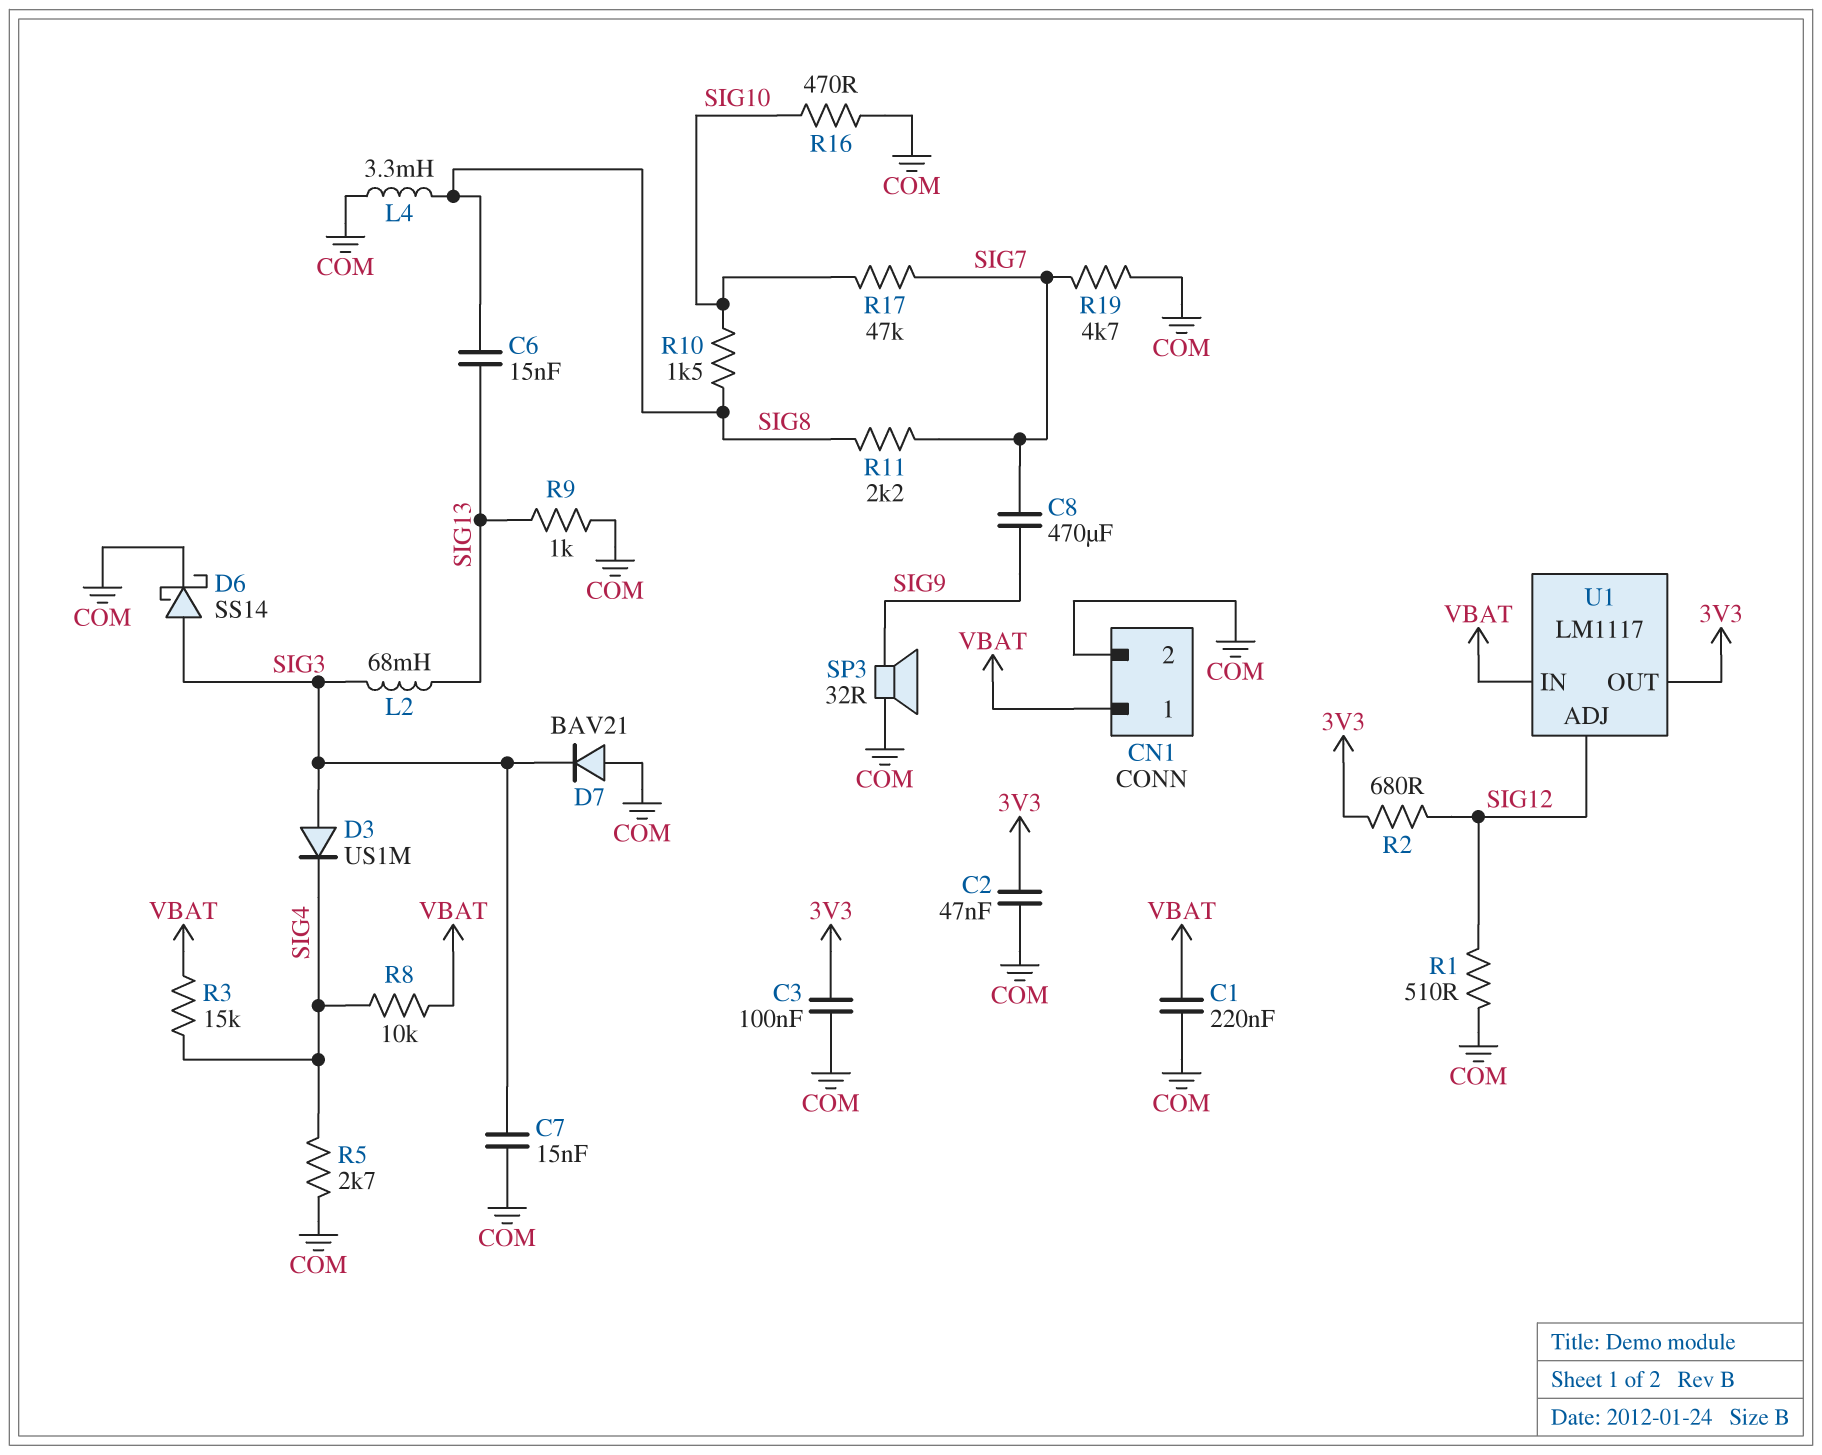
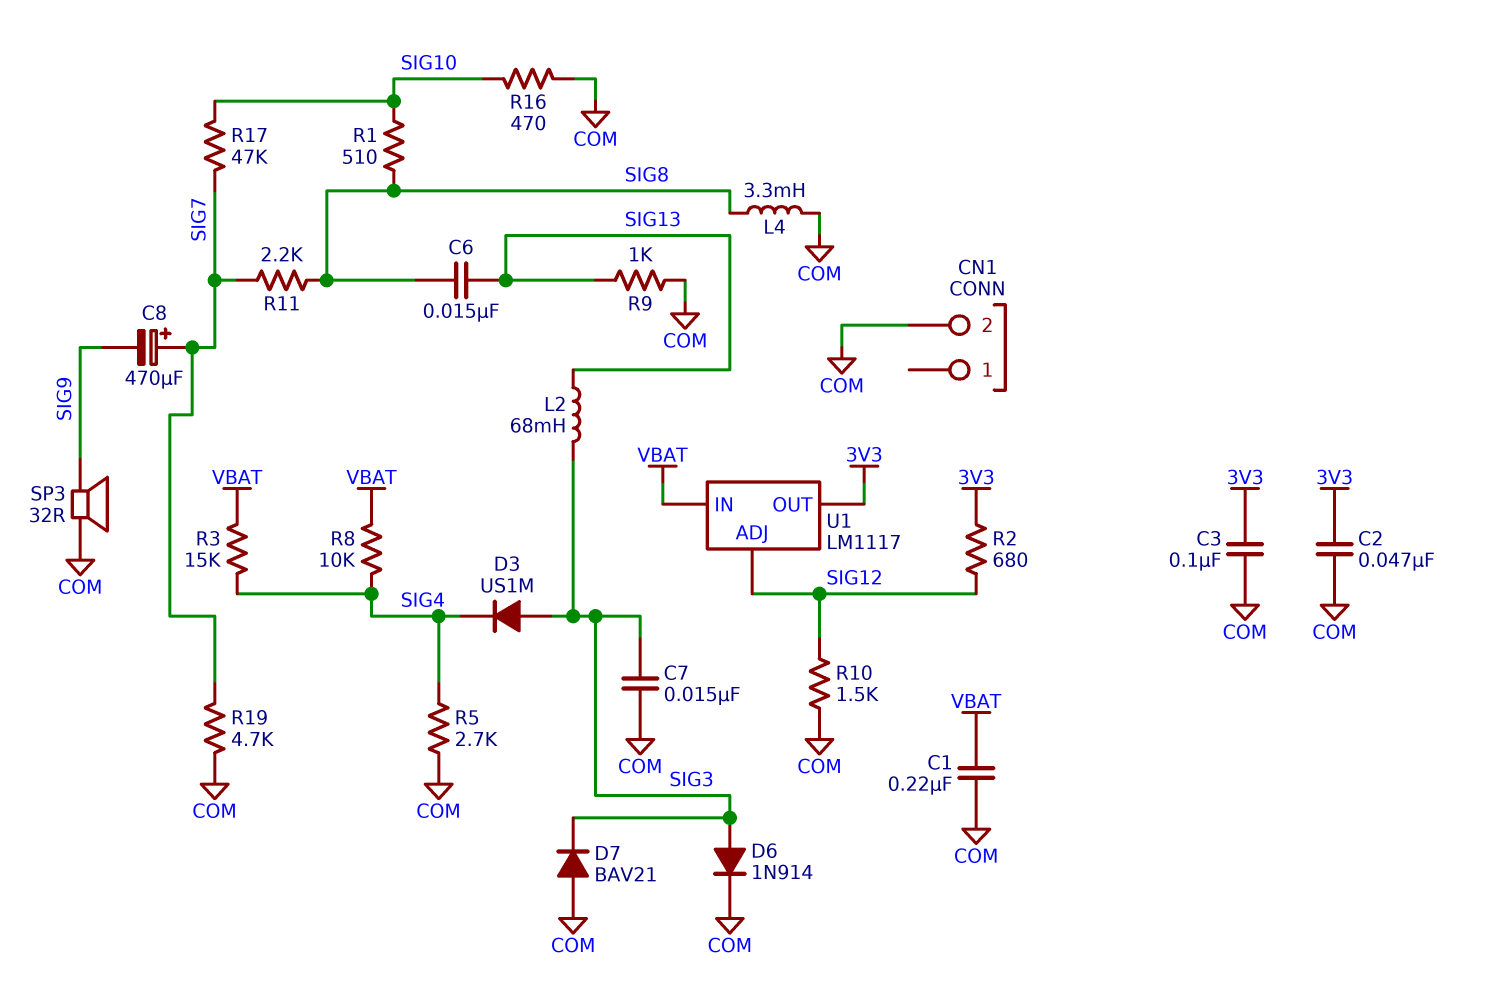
C8: 470uF (SIG7, SIG9) -> 470uF (plus SIG7, minus SIG9)
CN1 pin 1: VBAT -> none
D6: schottky SS14 (A SIG3, K COM) -> diode 1N914 (A SIG3, K COM)
R1: 510 (COM, SIG12) -> 510 (SIG8, SIG10)
R10: 1.5k (SIG8, SIG10) -> 1.5k (COM, SIG12)

